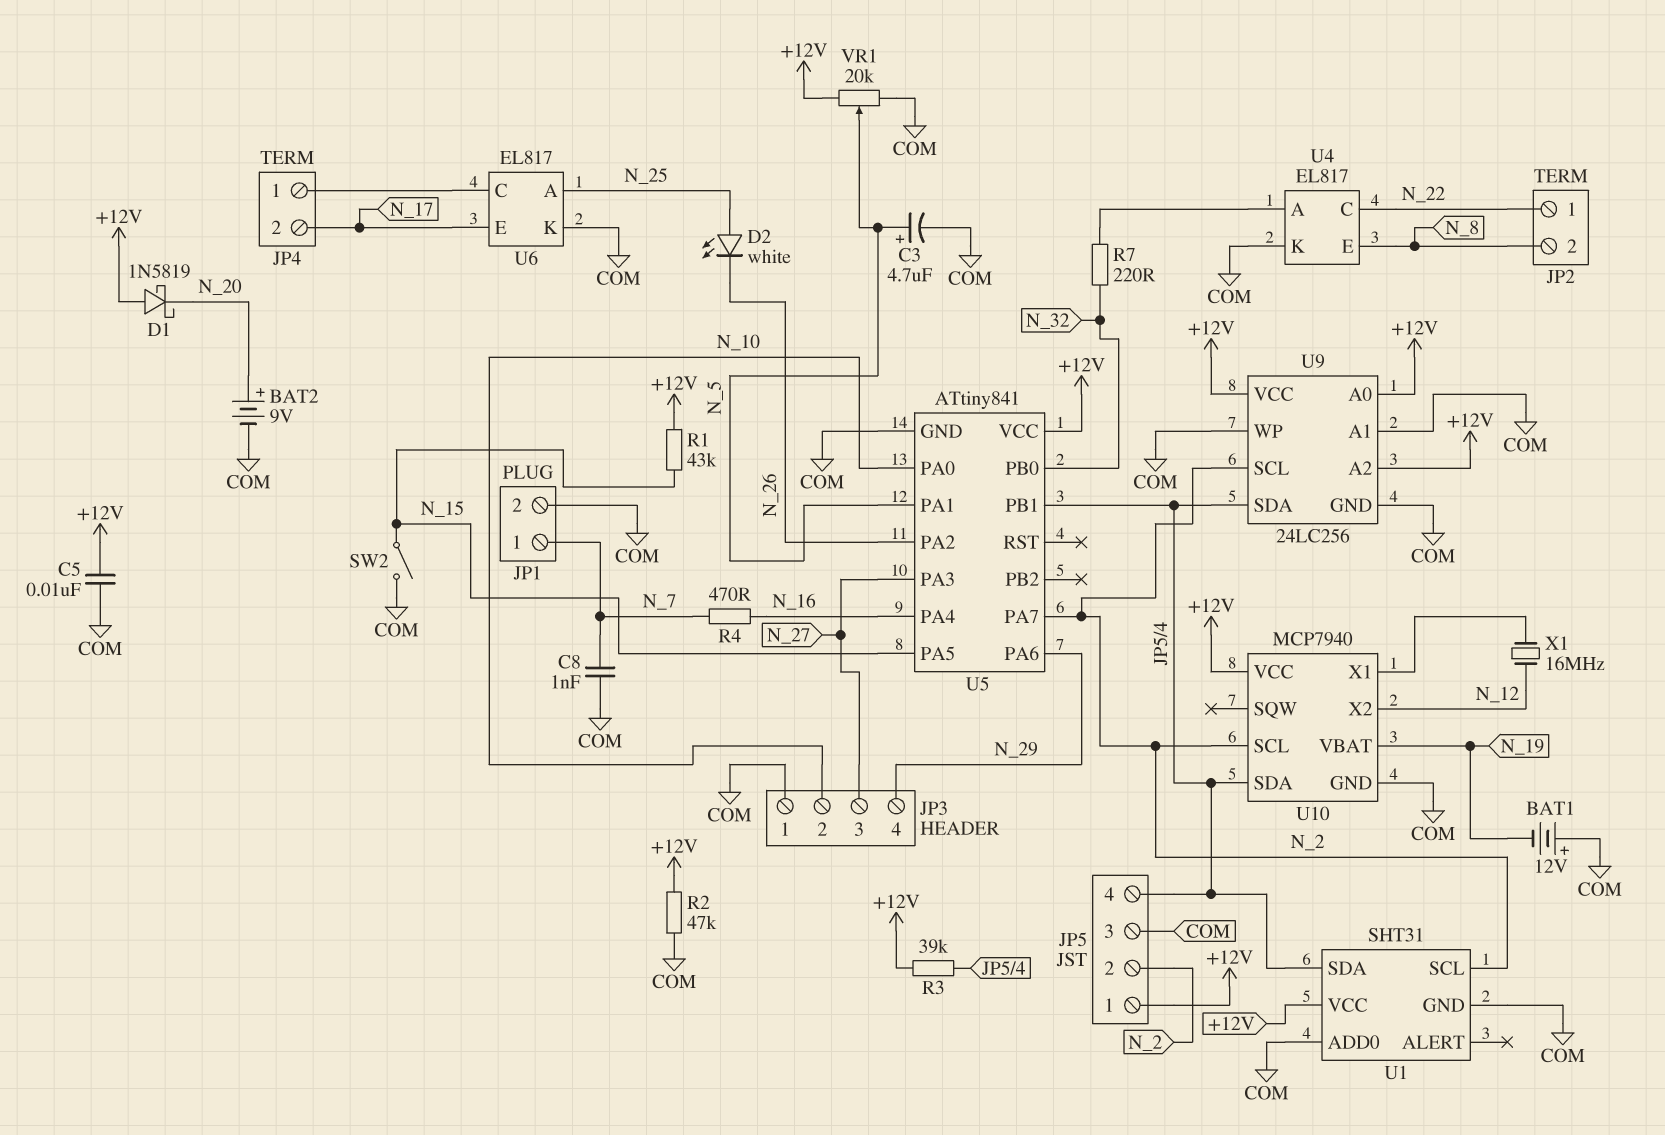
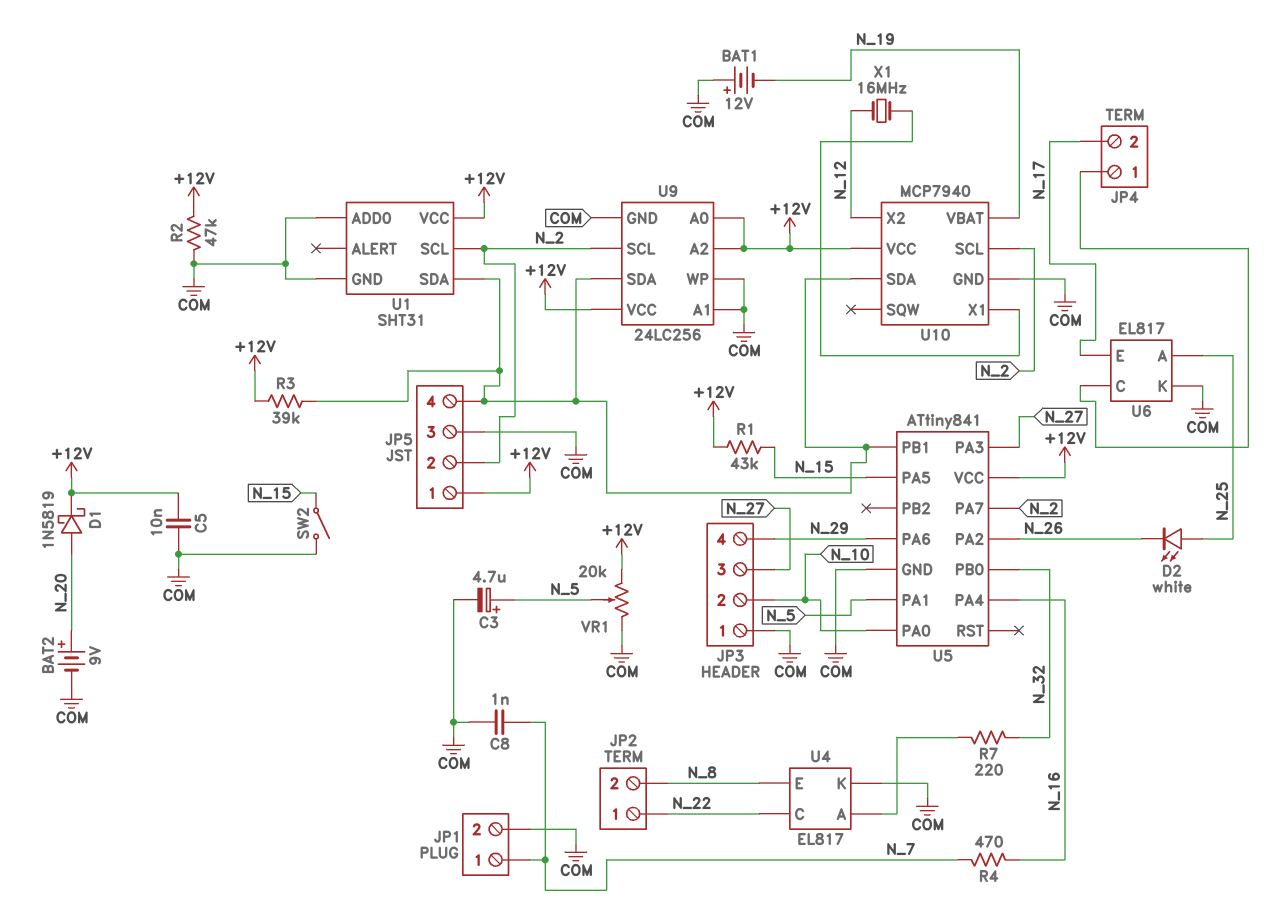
D1: schottky 1N5819 (A +12V, K N_20) -> schottky 1N5819 (A N_20, K +12V)

